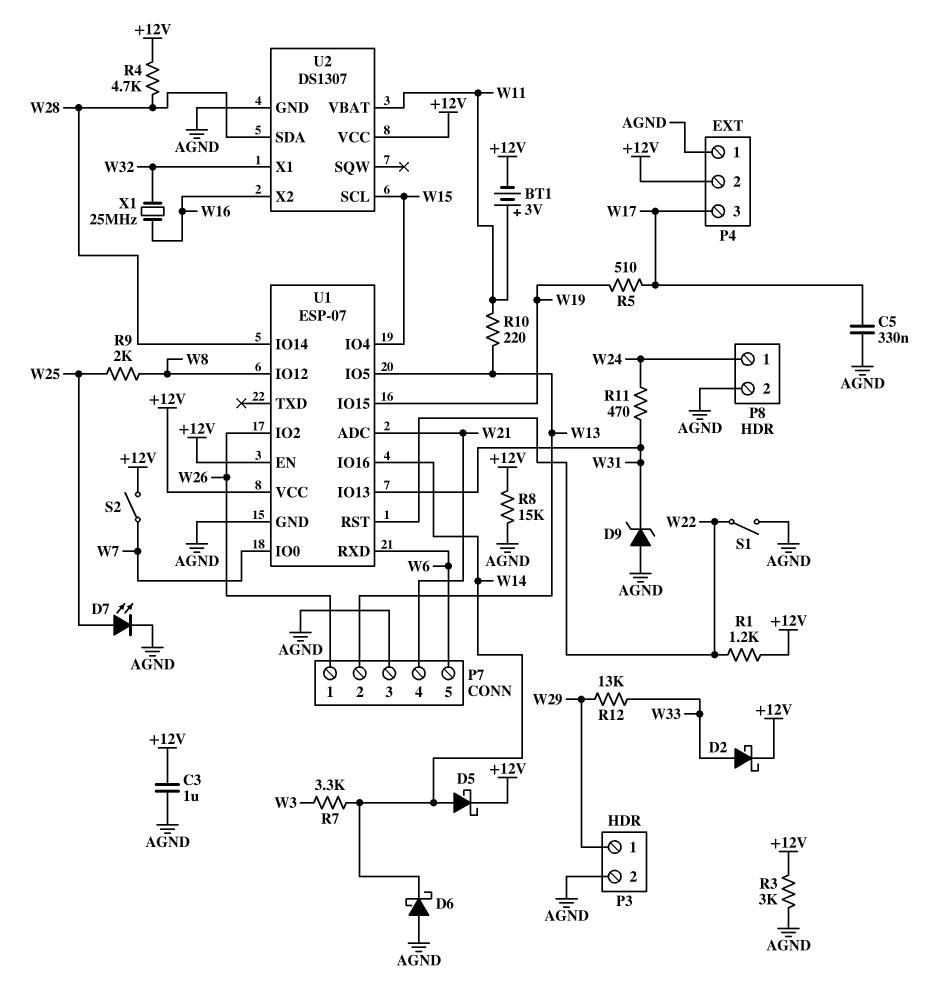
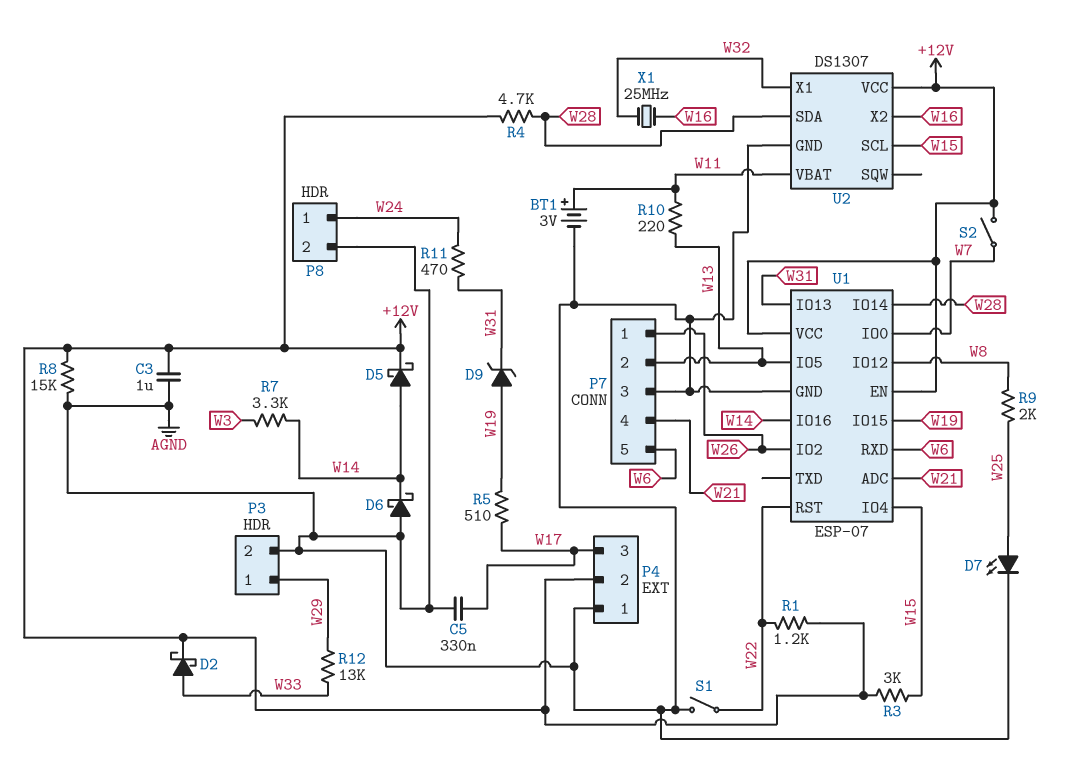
BT1: 3V (plus W11, minus +12V) -> 3V (plus W11, minus AGND)
D9: zener (A AGND, K W31) -> zener (A W19, K W31)
R3: 3k (+12V, AGND) -> 3k (+12V, W15)

